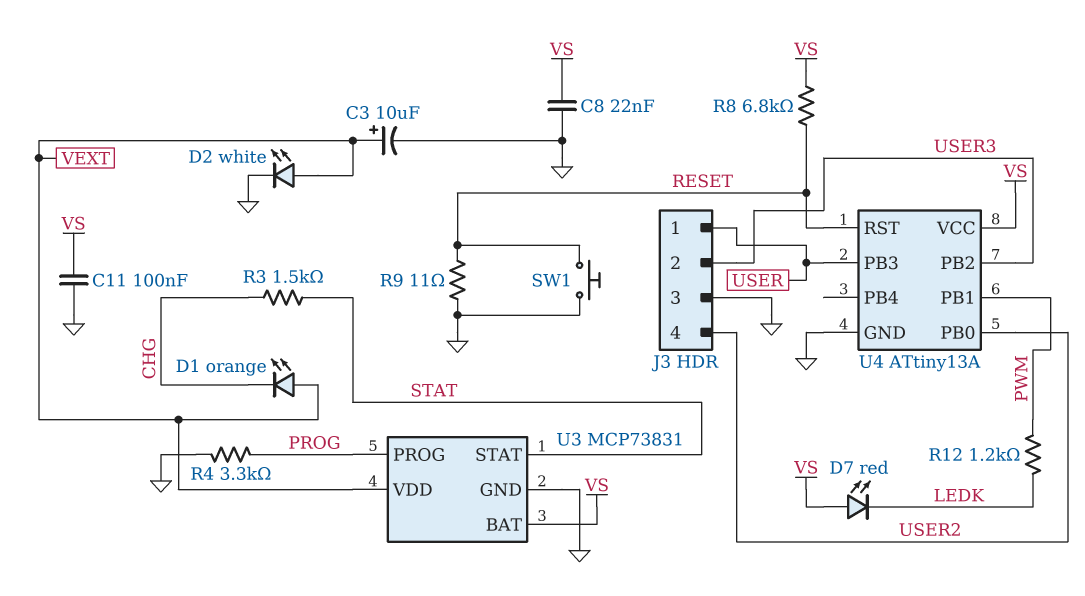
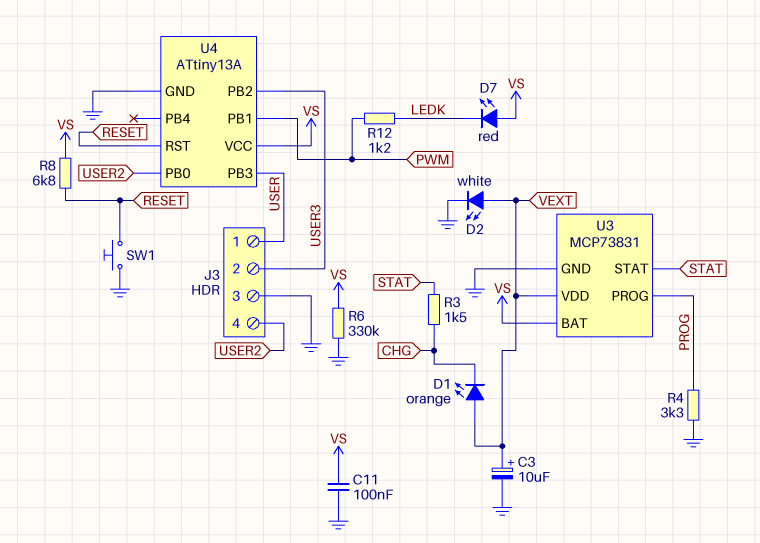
C8: 22nF (GND, VS) -> none
R6: none -> 330k (GND, VS)
R9: 11 (GND, RESET) -> none

